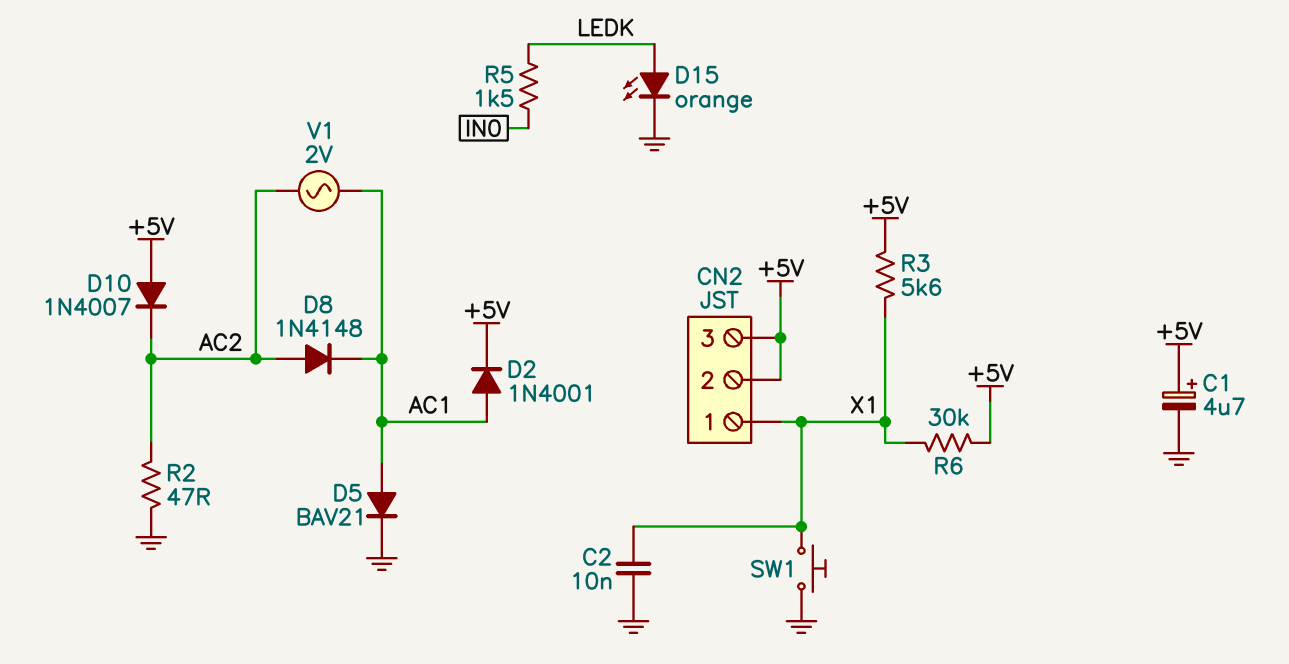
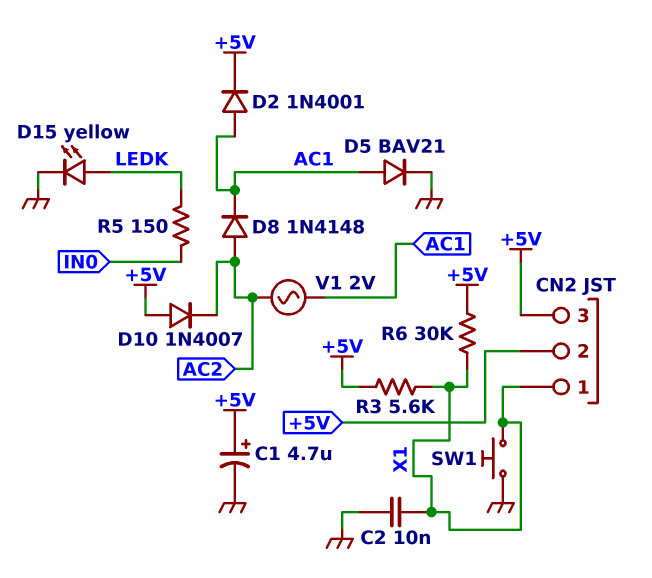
D15: LED orange (A LEDK, K GND) -> LED yellow (A LEDK, K GND)
R2: 47 (AC2, GND) -> none
R5: 1.5k (IN0, LEDK) -> 150 (IN0, LEDK)

